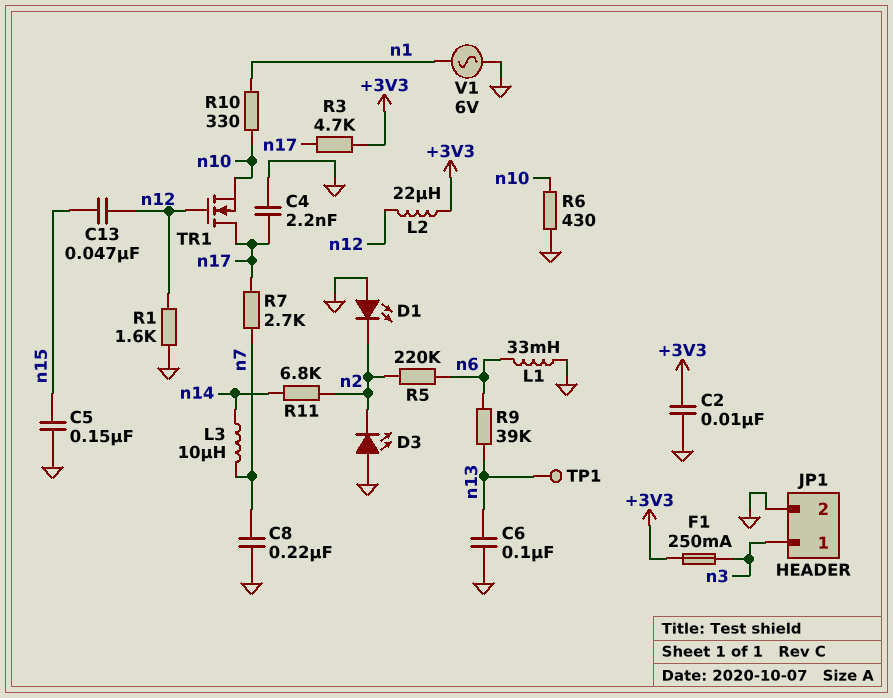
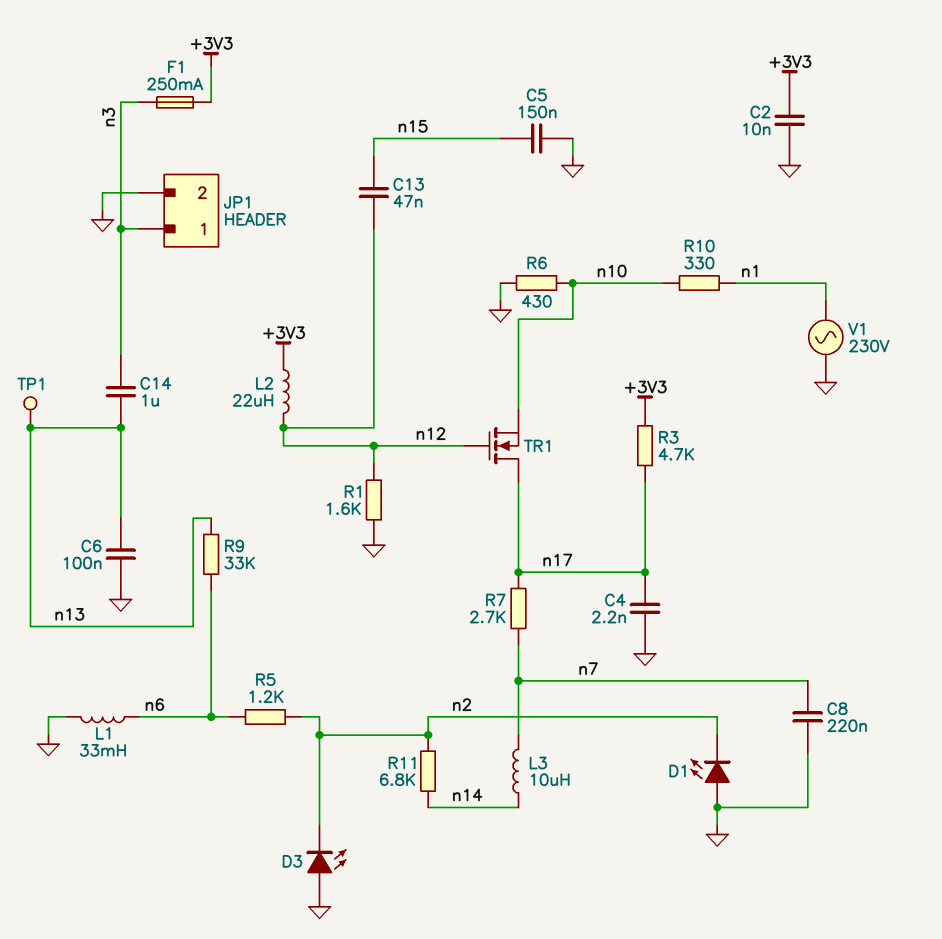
C14: none -> 1uF (n3, n13)
R5: 220k (n2, n6) -> 1.2k (n2, n6)
R9: 39k (n6, n13) -> 33k (n6, n13)
V1: AC 6V (GND, n1) -> AC 230V (GND, n1)

